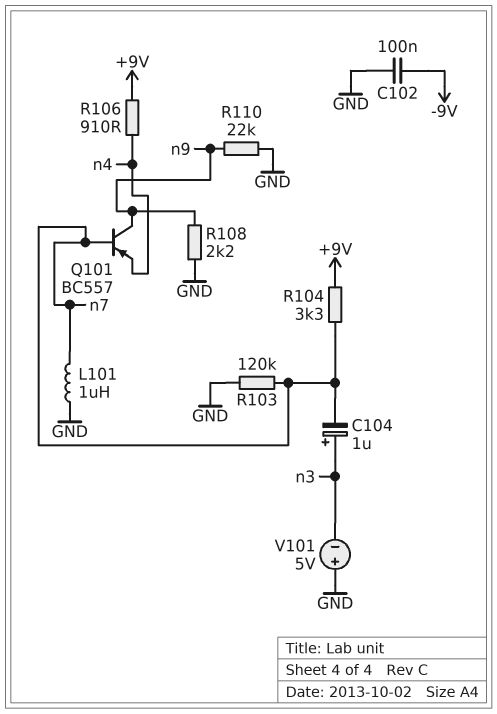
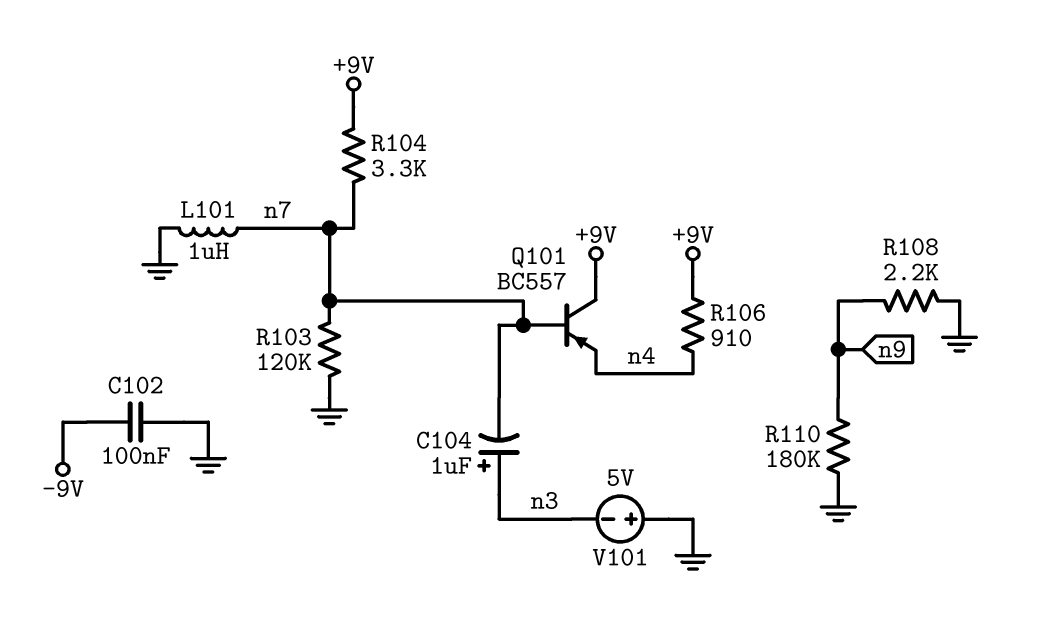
Q101: PNP BC557 (B n7, C n9, E n4) -> PNP BC557 (B n7, C +9V, E n4)
R110: 22k (GND, n9) -> 180k (GND, n9)

